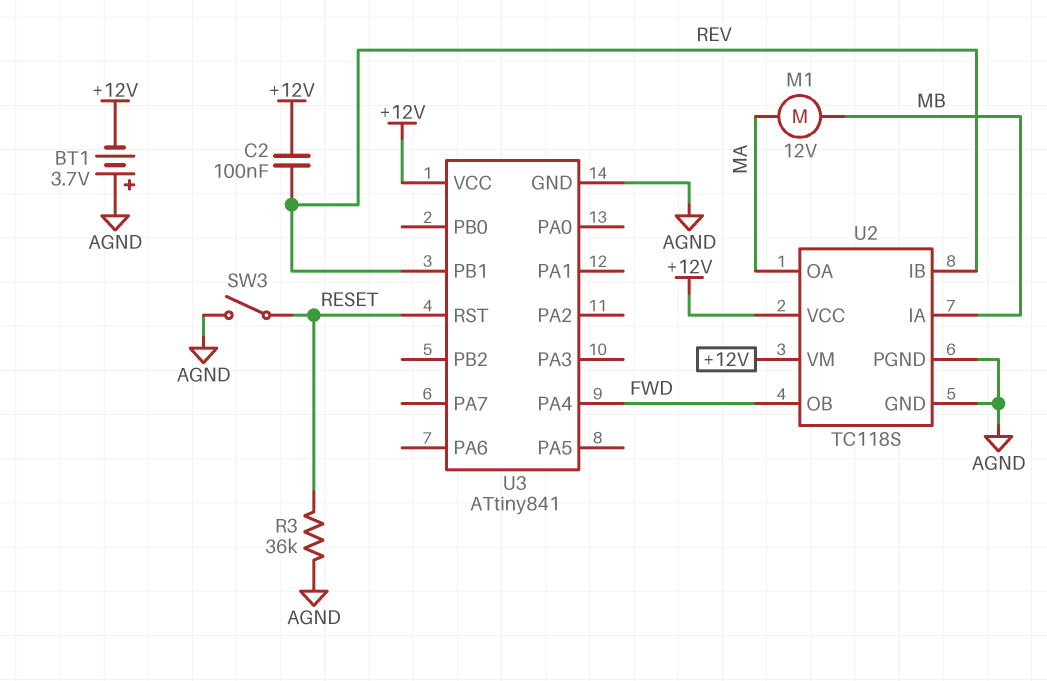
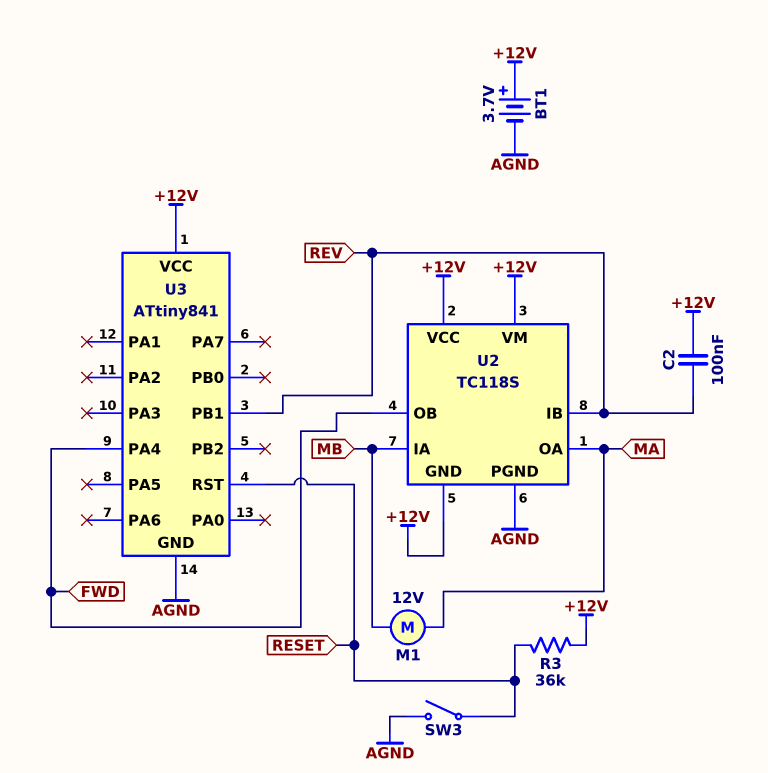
BT1: 3.7V (plus AGND, minus +12V) -> 3.7V (plus +12V, minus AGND)
R3: 36k (AGND, RESET) -> 36k (+12V, RESET)
U2 pin GND: AGND -> +12V

